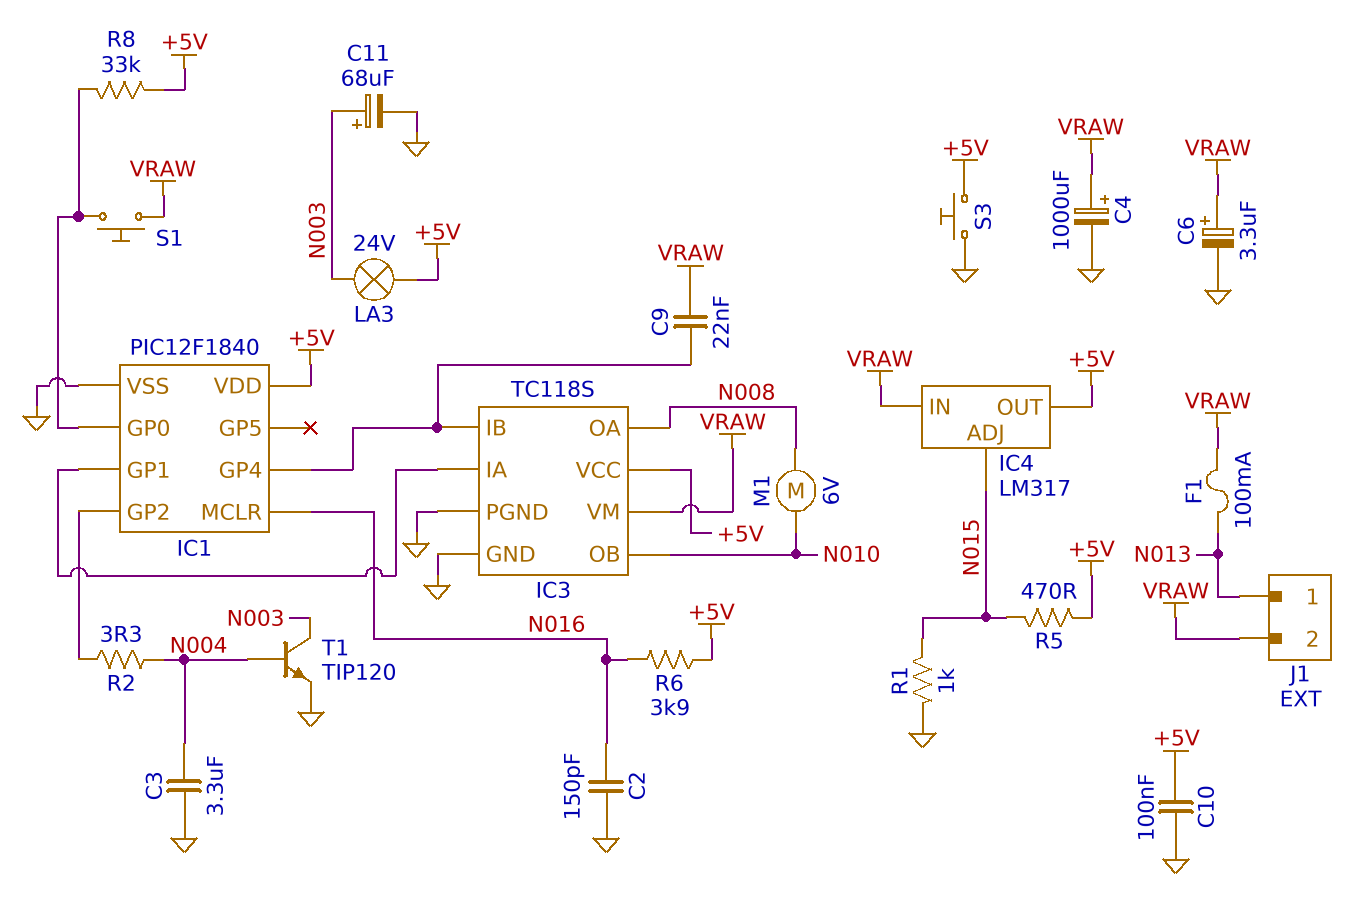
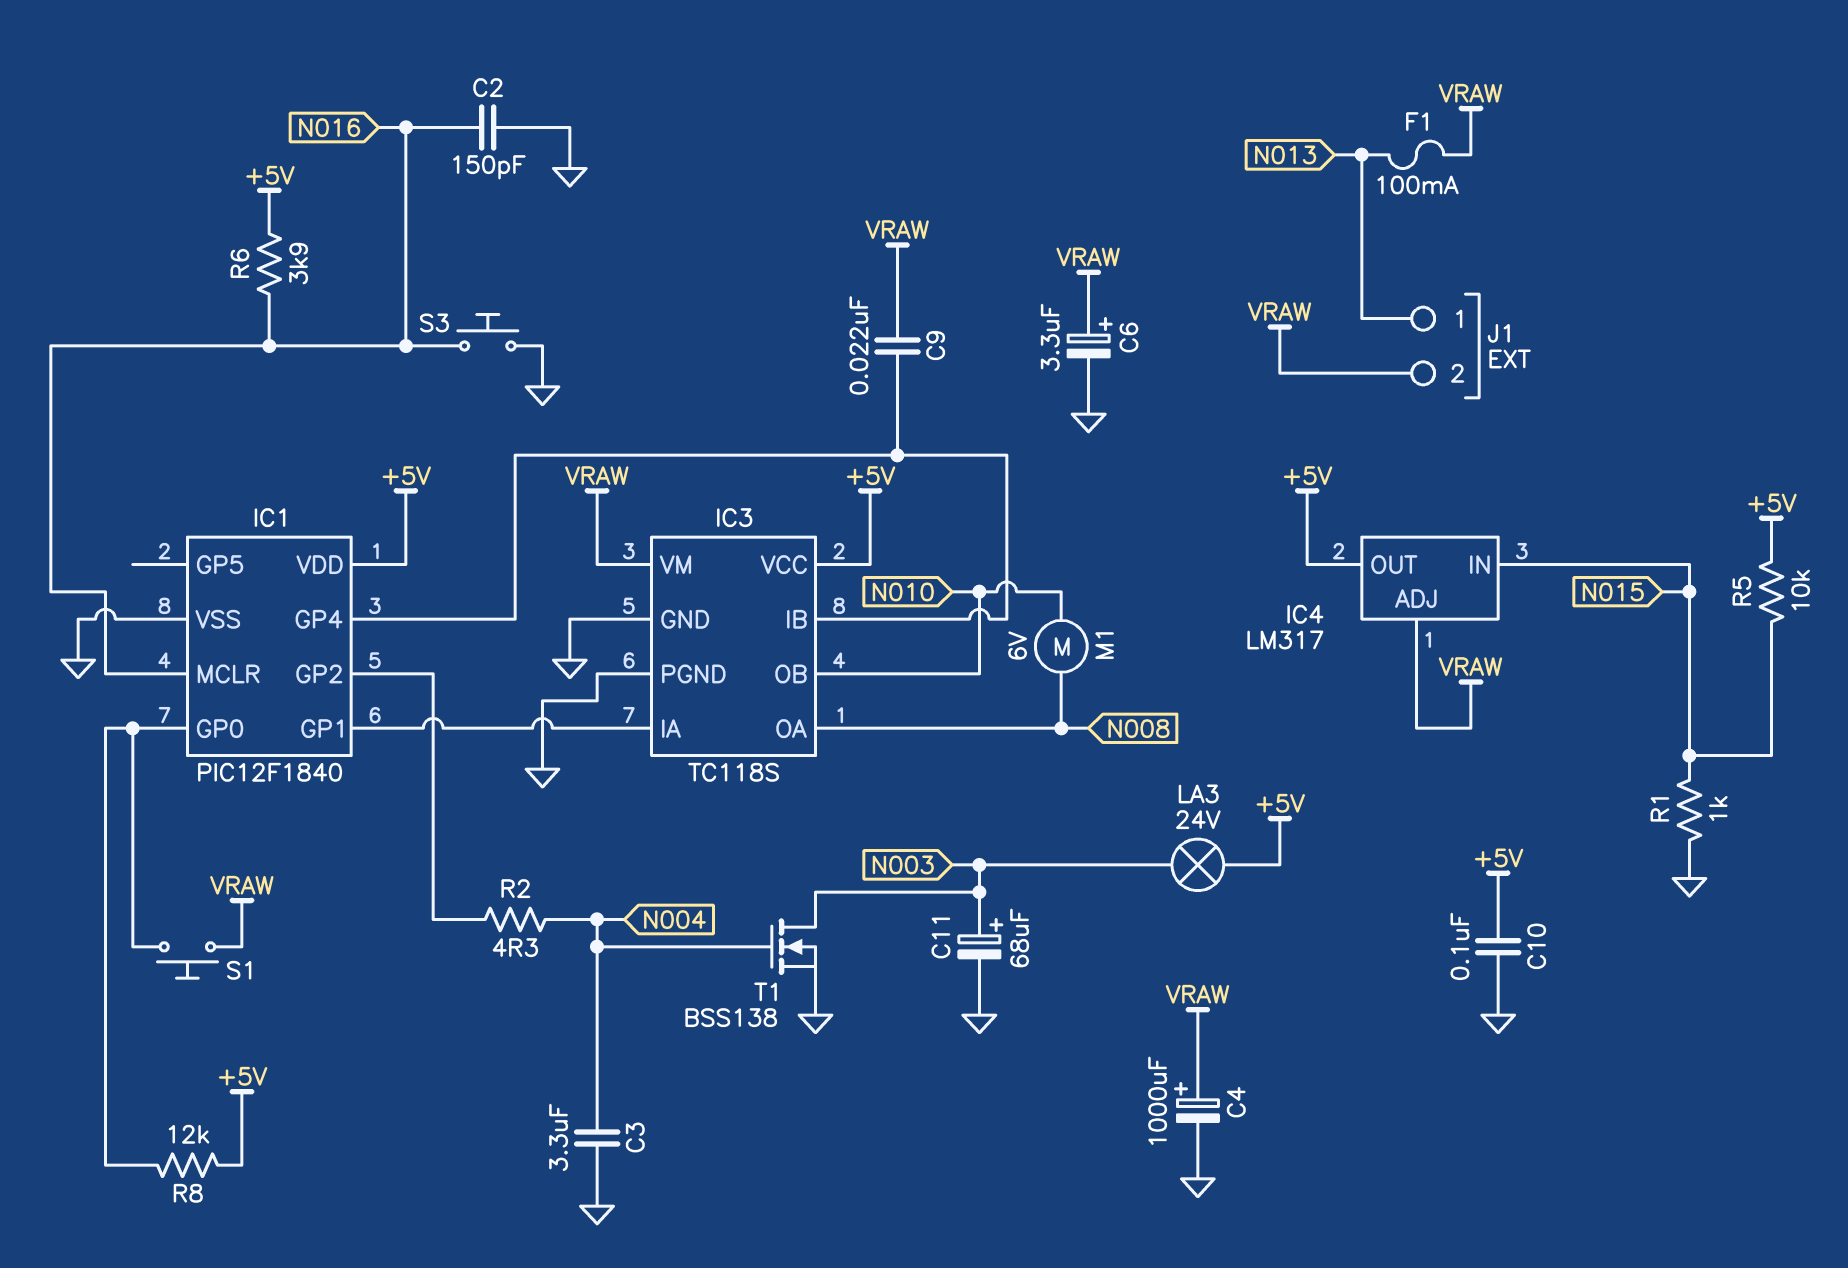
IC4 pin ADJ: N015 -> VRAW
IC4 pin IN: VRAW -> N015
R2: 3.3 (IC1/GP2, N004) -> 4.3 (IC1/GP2, N004)
R5: 470 (+5V, N015) -> 10k (+5V, N015)
R8: 33k (+5V, IC1/GP0) -> 12k (+5V, IC1/GP0)
S3: button (+5V, GND) -> button (GND, N016)
T1: NPN TIP120 (B N004, C N003, E GND) -> NMOS BSS138 (G N004, D N003, S GND)

